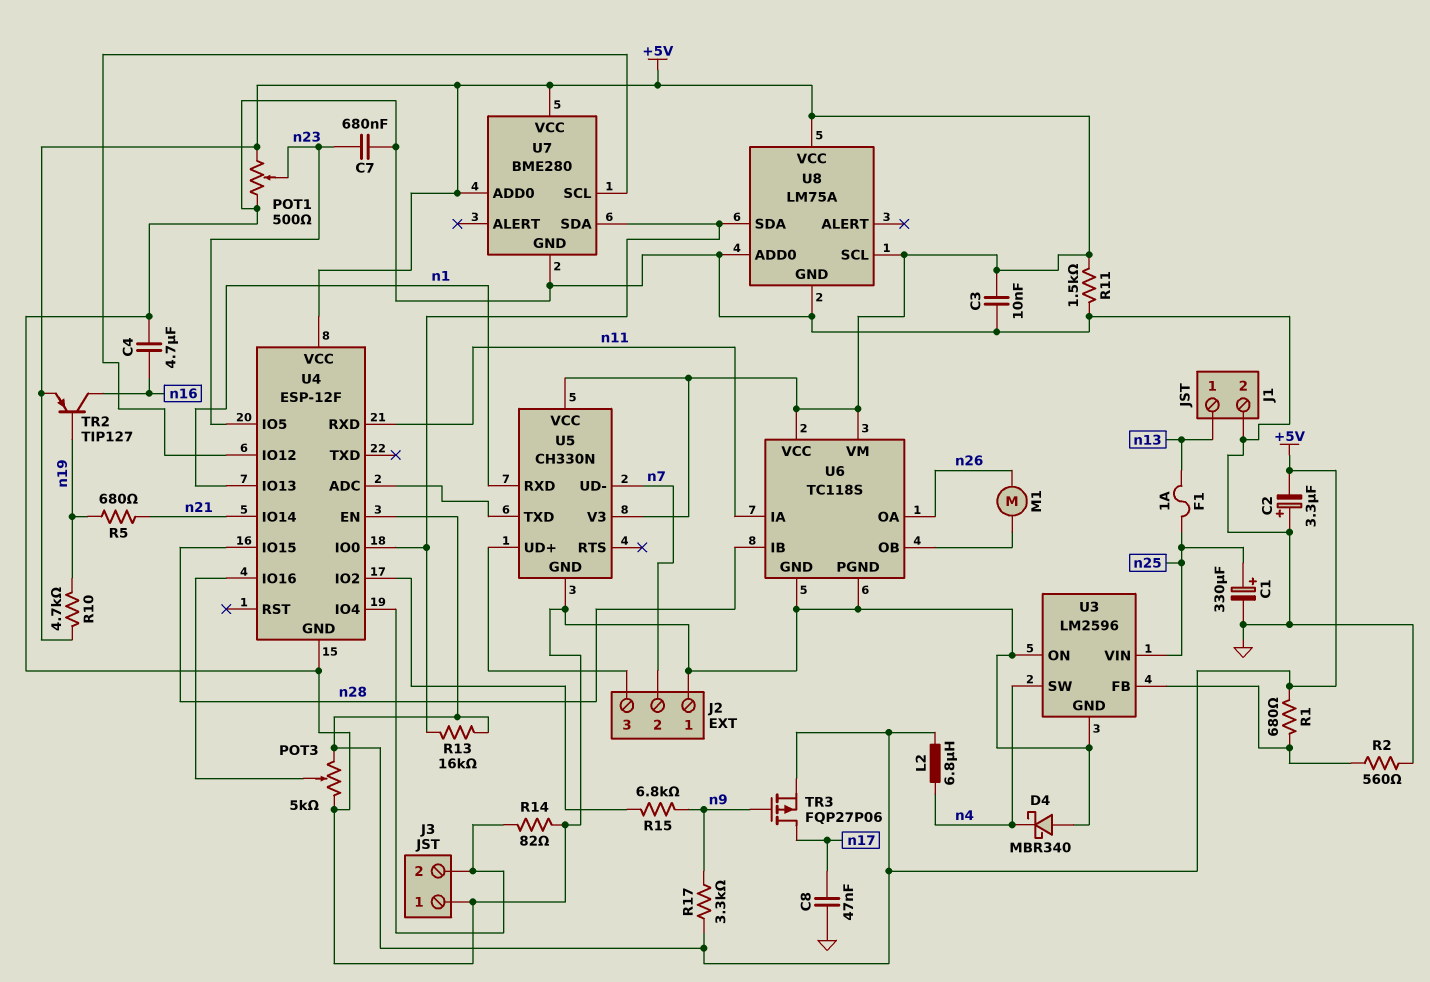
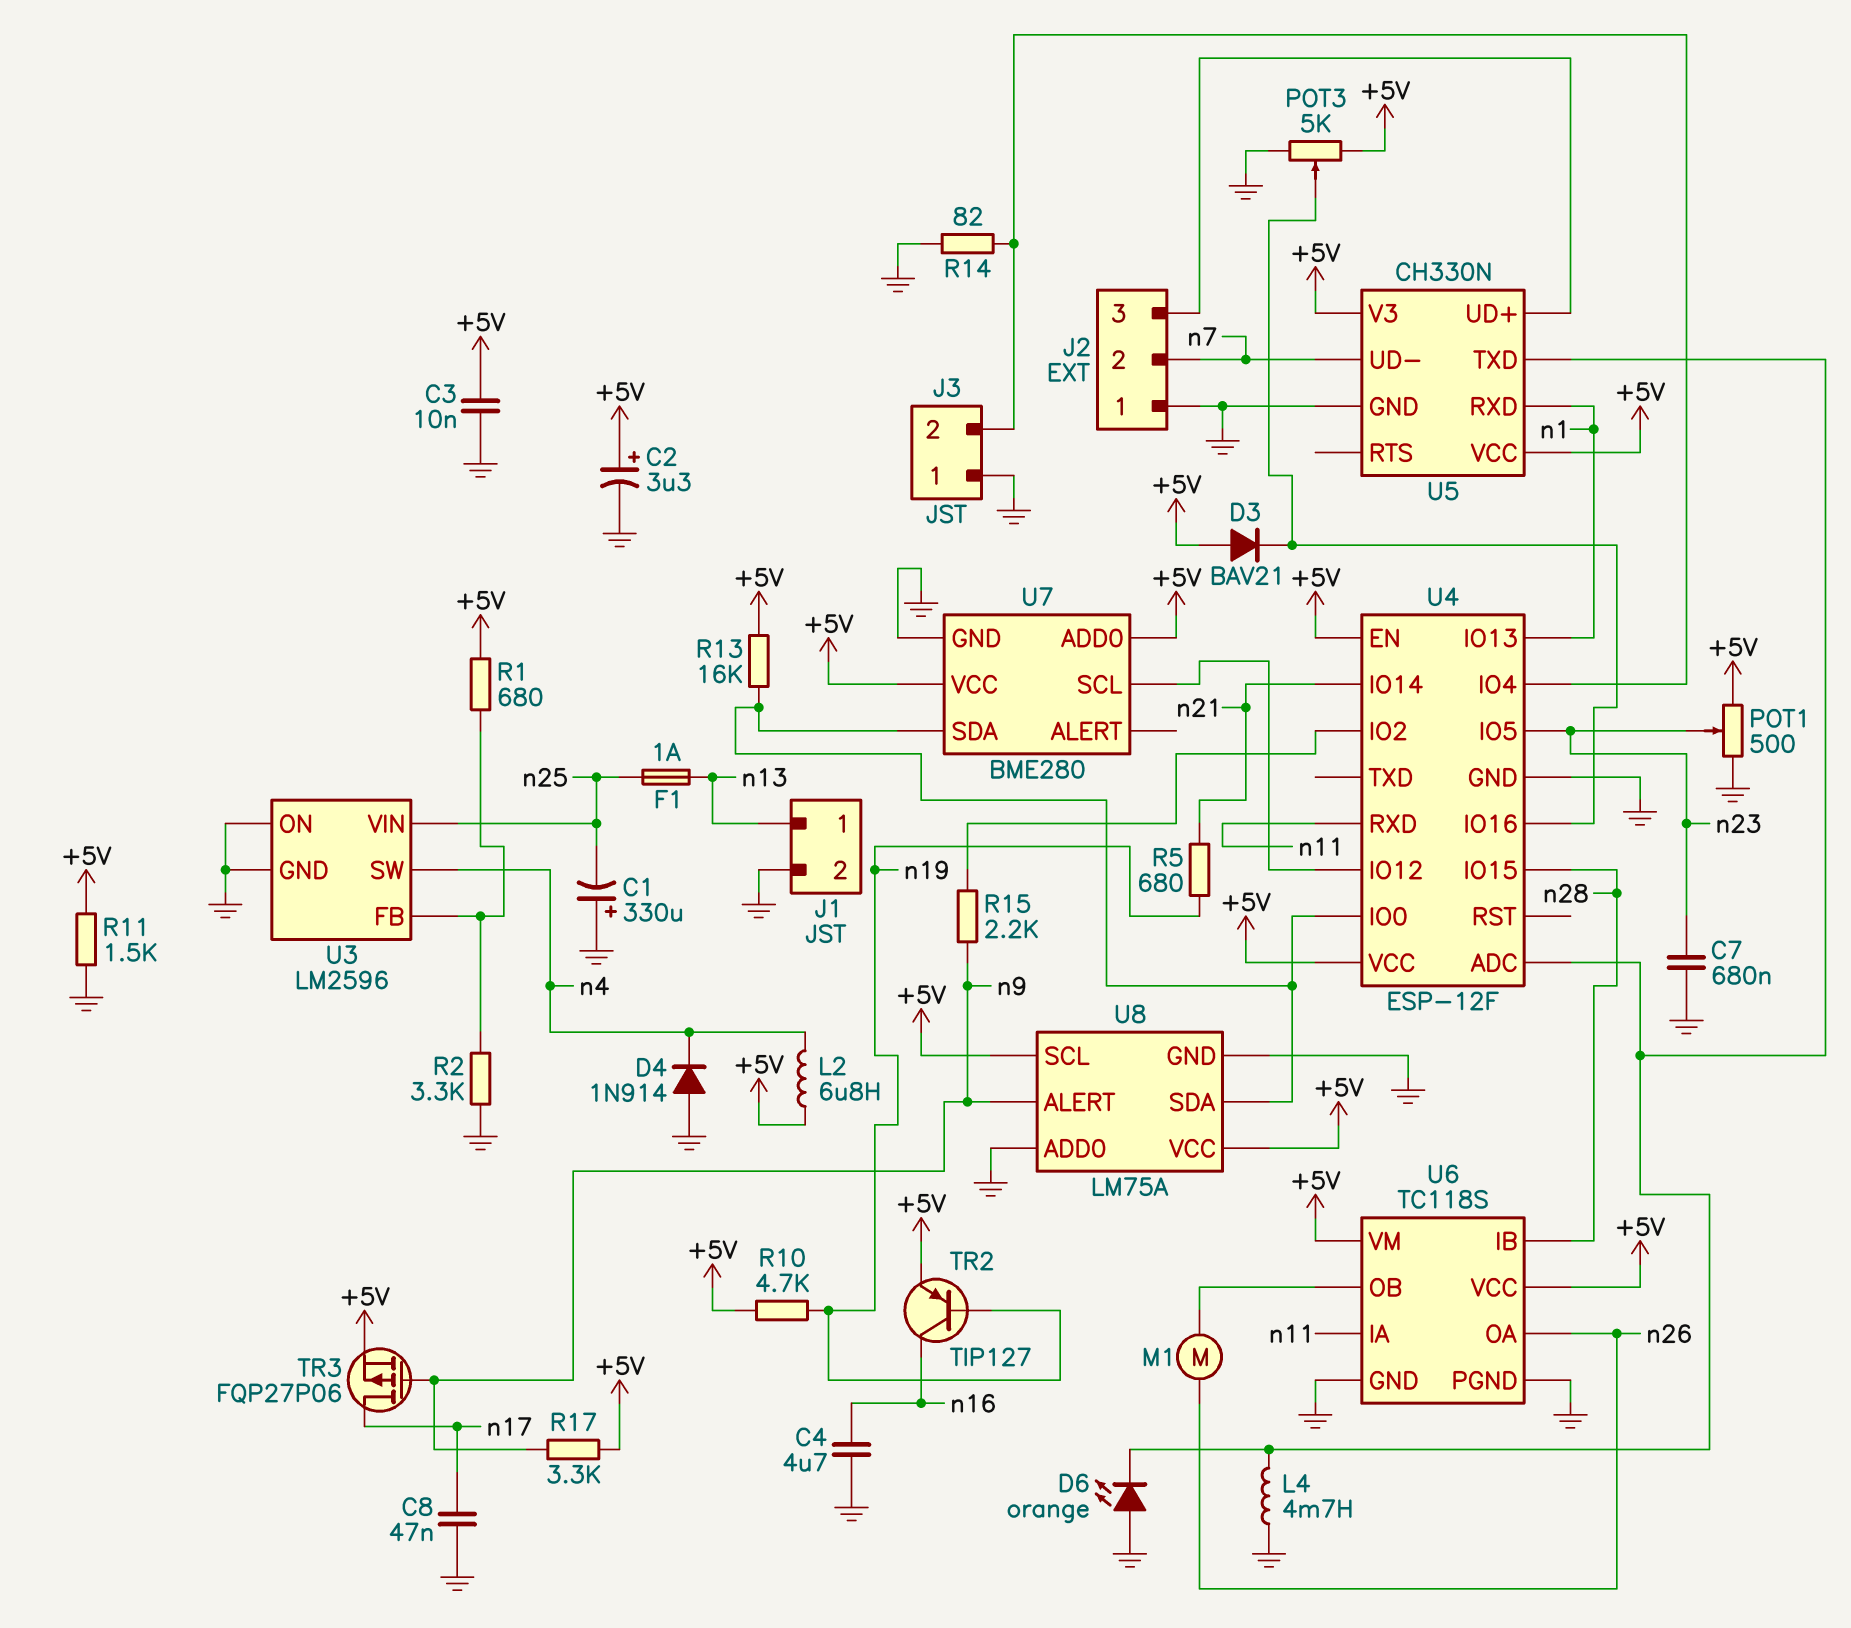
C1: 330uF (plus n25, minus GND) -> 330uF (plus GND, minus n25)
C2: 3.3uF (plus GND, minus +5V) -> 3.3uF (plus +5V, minus GND)
D3: none -> diode BAV21 (A +5V, K U4/IO16)
D4: schottky MBR340 (A GND, K n4) -> diode 1N914 (A GND, K n4)
D6: none -> LED orange (A GND, K U4/ADC)
L4: none -> 4.7mH (GND, U4/ADC)
R2: 560 (GND, U3/FB) -> 3.3k (GND, U3/FB)
R15: 6.8k (U4/IO2, n9) -> 2.2k (U4/IO2, n9)
U8 pin ALERT: none -> n9

